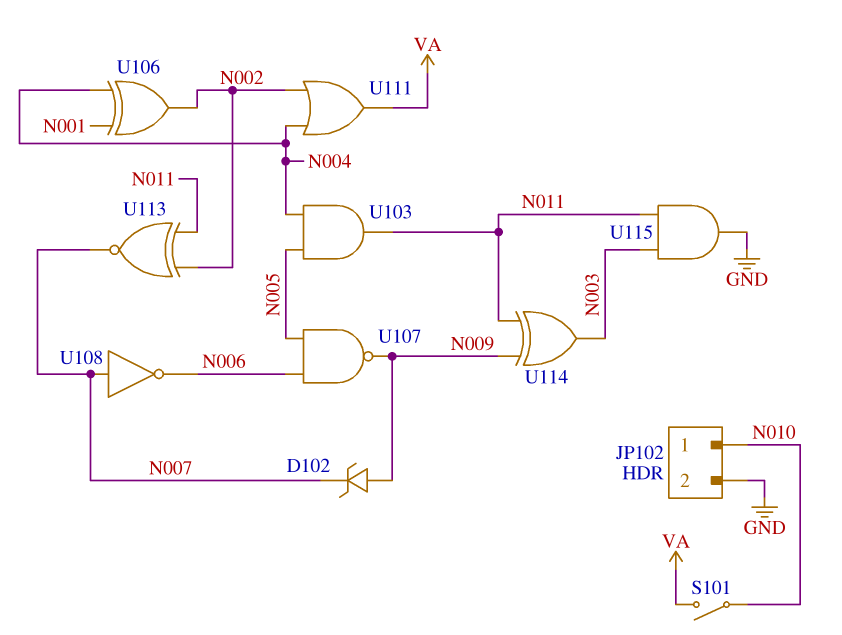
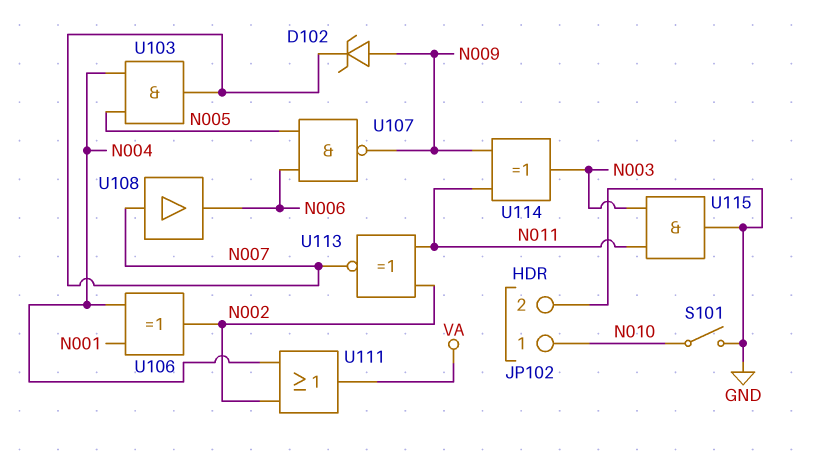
S101: switch (N010, VA) -> switch (GND, N010)
U103: AND (in N004, in N005, out N011) -> AND (in N004, in N005, out N007)
U108: NOT (in N007, out N006) -> buffer (in N007, out N006)

